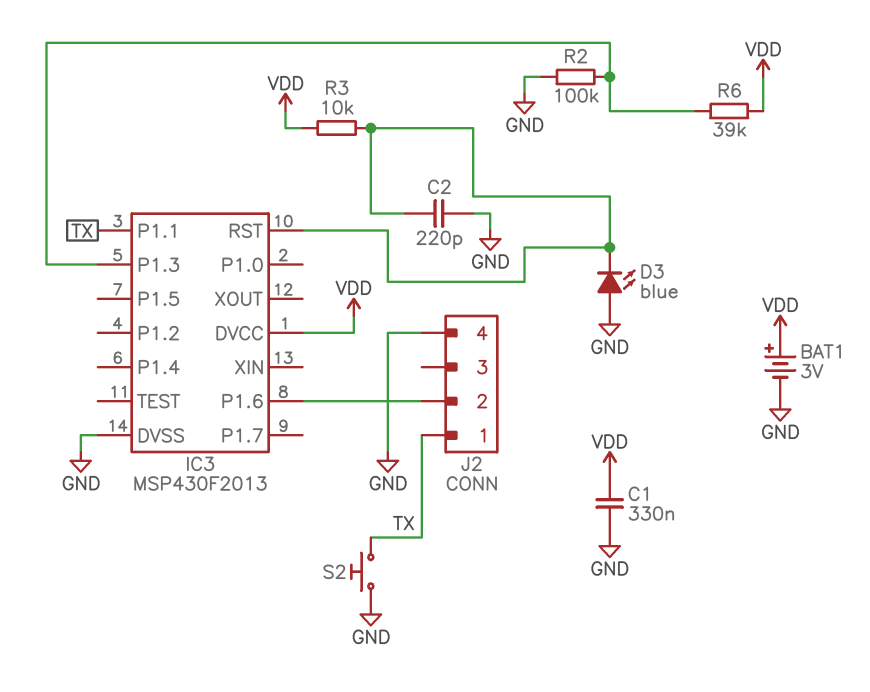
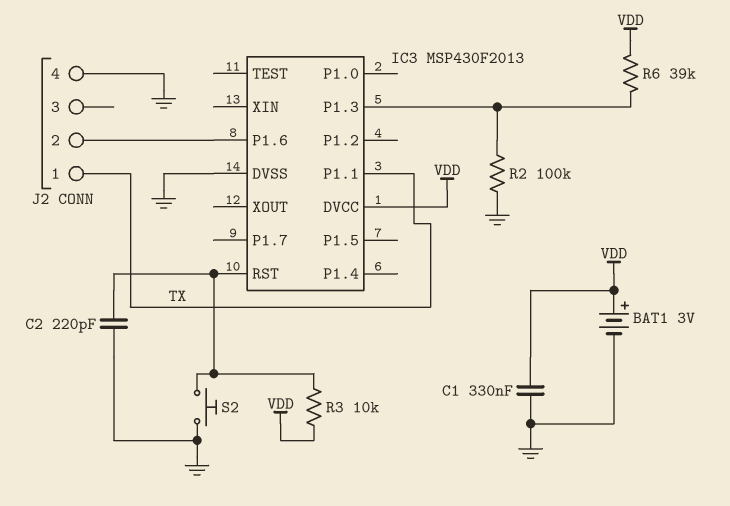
D3: LED blue (A GND, K IC3/RST) -> none
S2: button (GND, TX) -> button (GND, IC3/RST)

